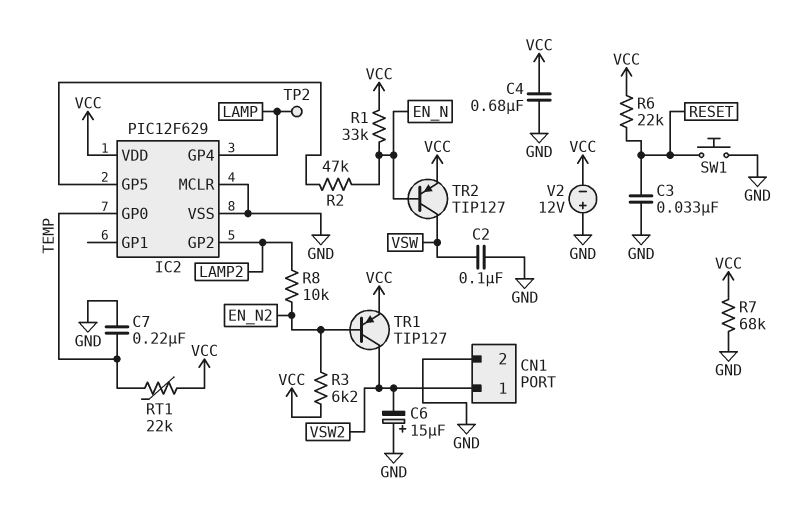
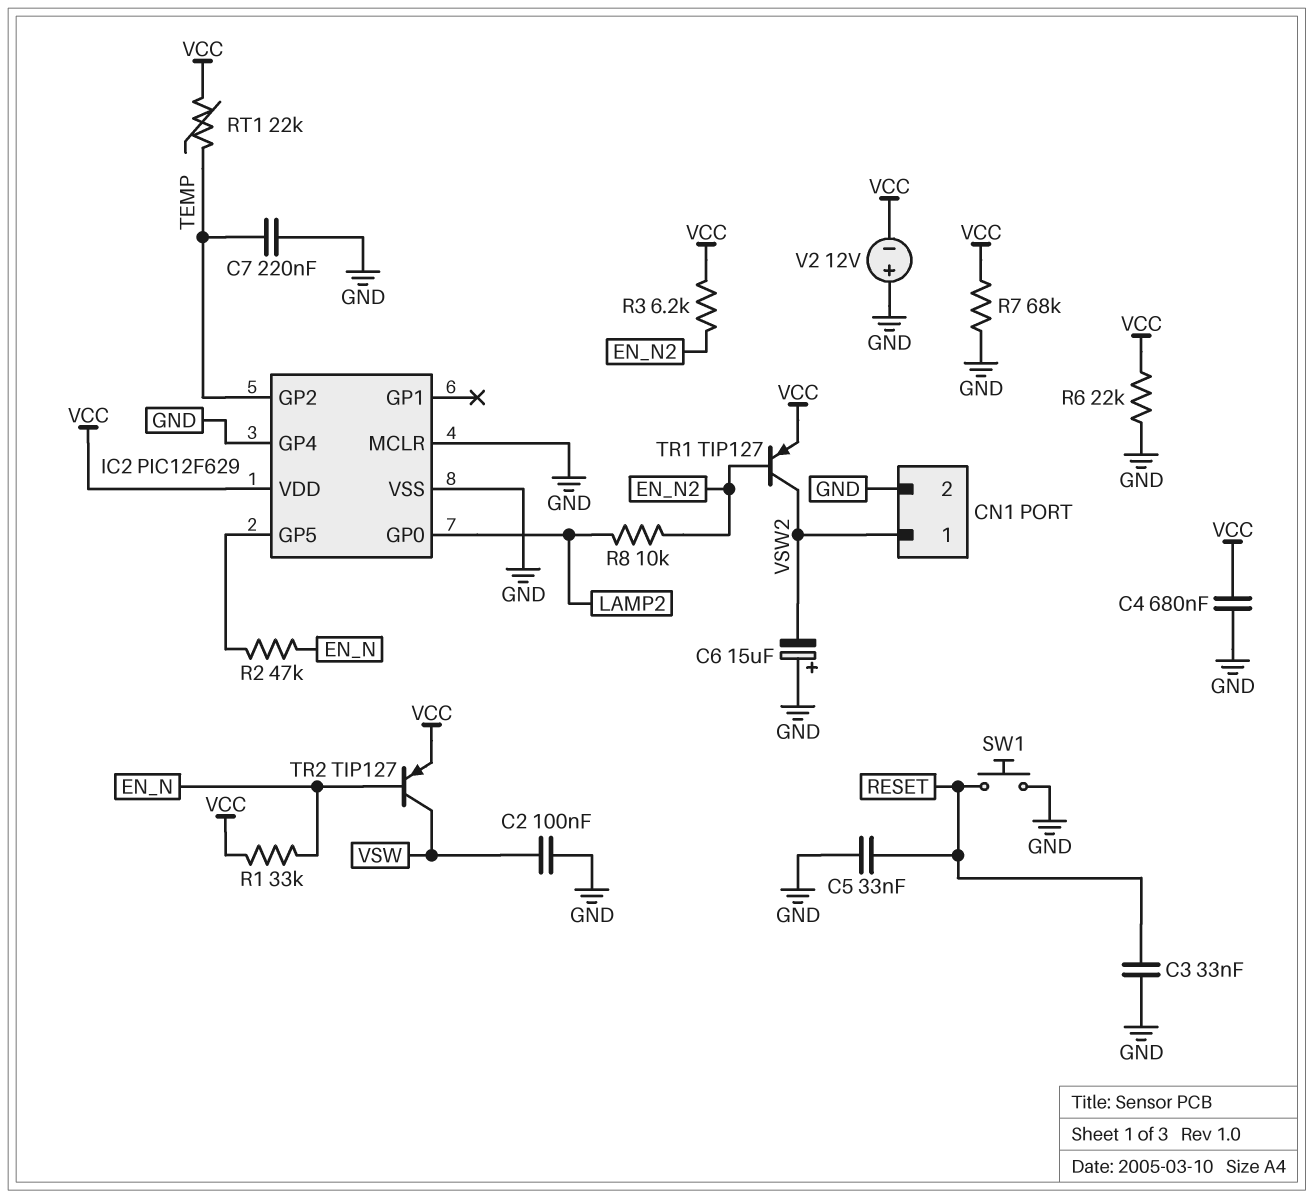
C5: none -> 33nF (GND, RESET)
IC2 pin GP0: TEMP -> LAMP2
IC2 pin GP2: LAMP2 -> TEMP
IC2 pin GP4: LAMP -> GND
R6: 22k (RESET, VCC) -> 22k (GND, VCC)
TP2: test point (LAMP) -> none

